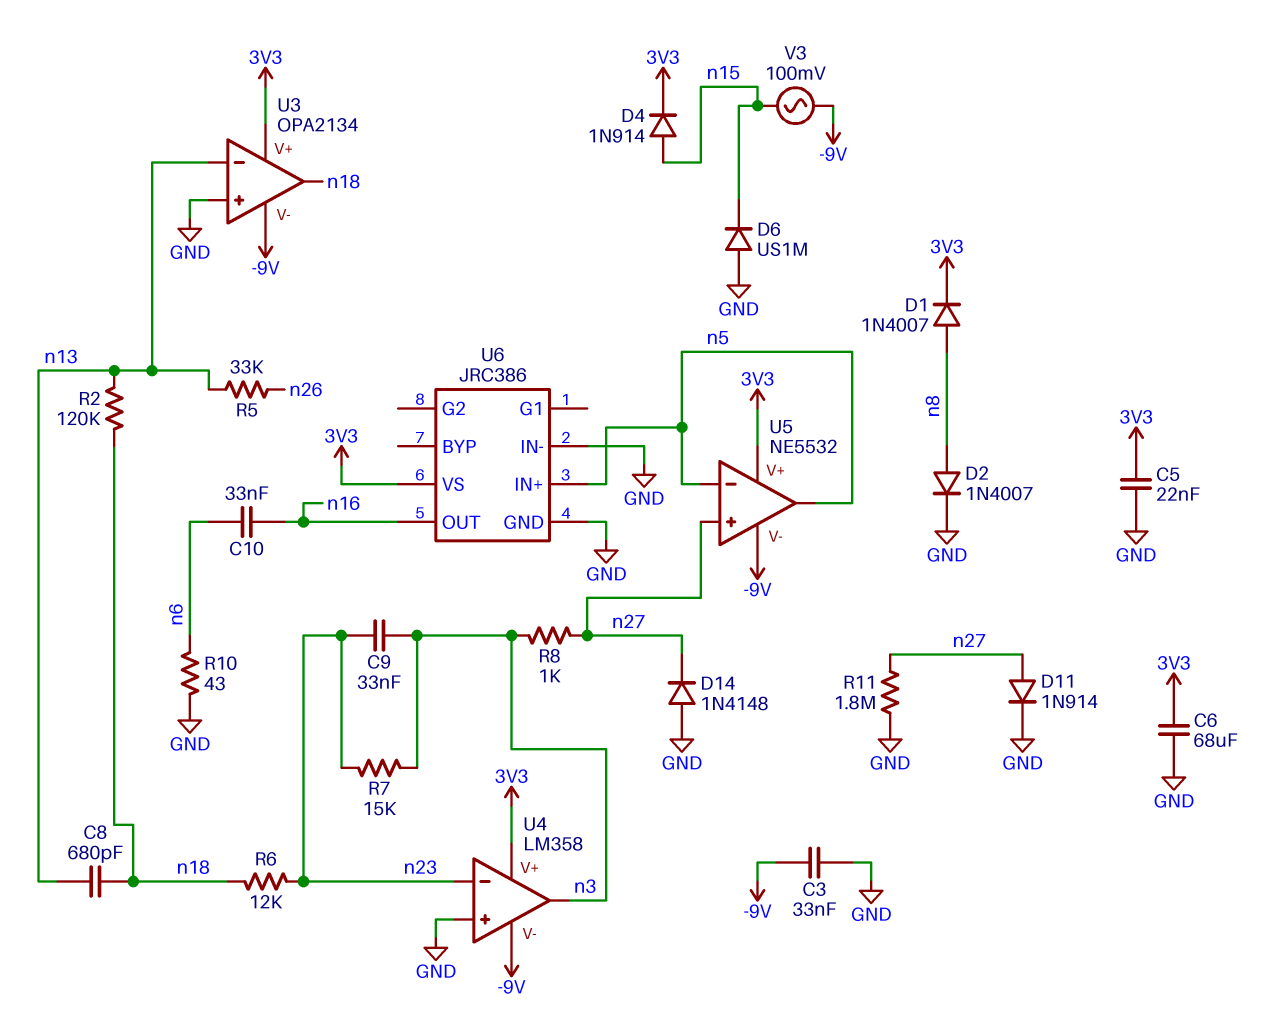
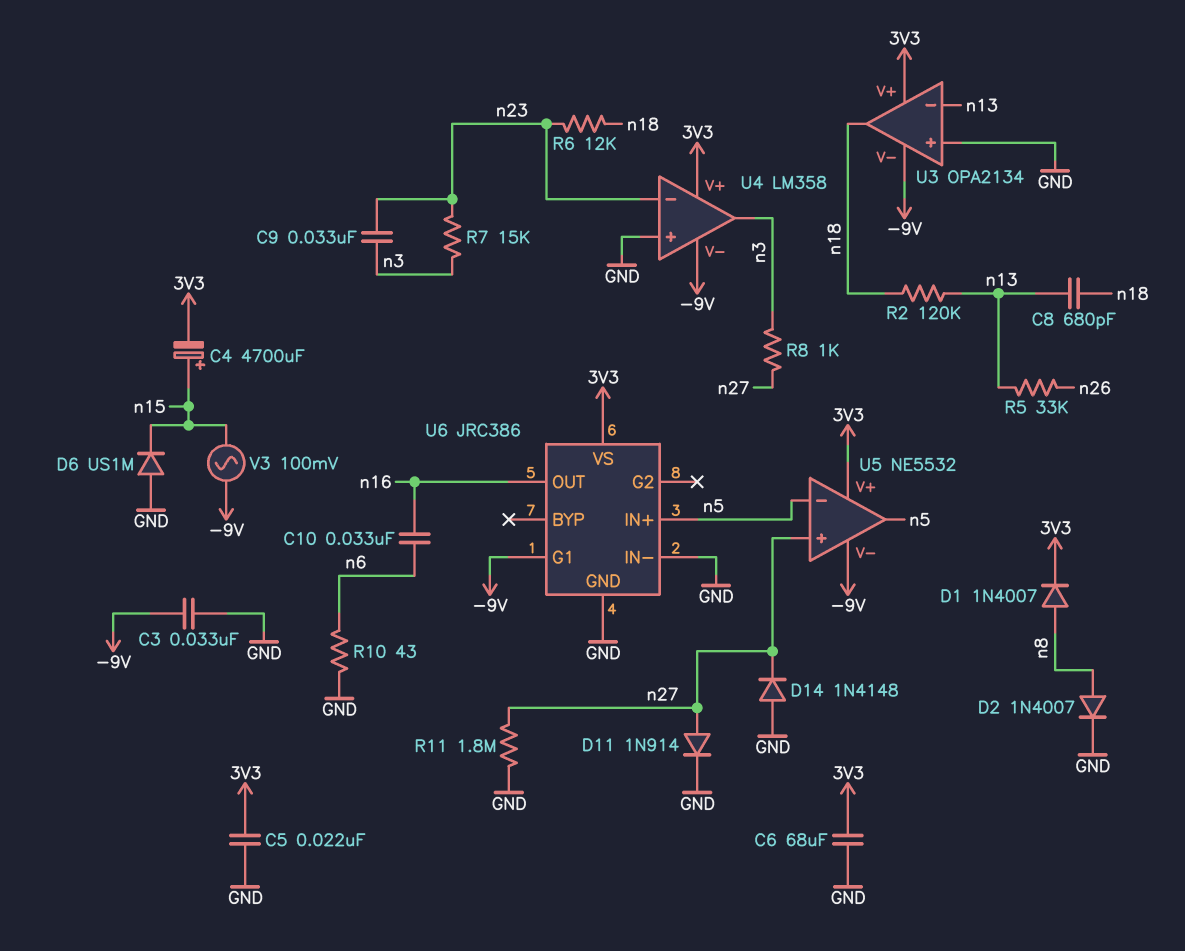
C4: none -> 4700uF (plus n15, minus 3V3)
D4: diode 1N914 (A n15, K 3V3) -> none
U6 pin G1: none -> -9V

